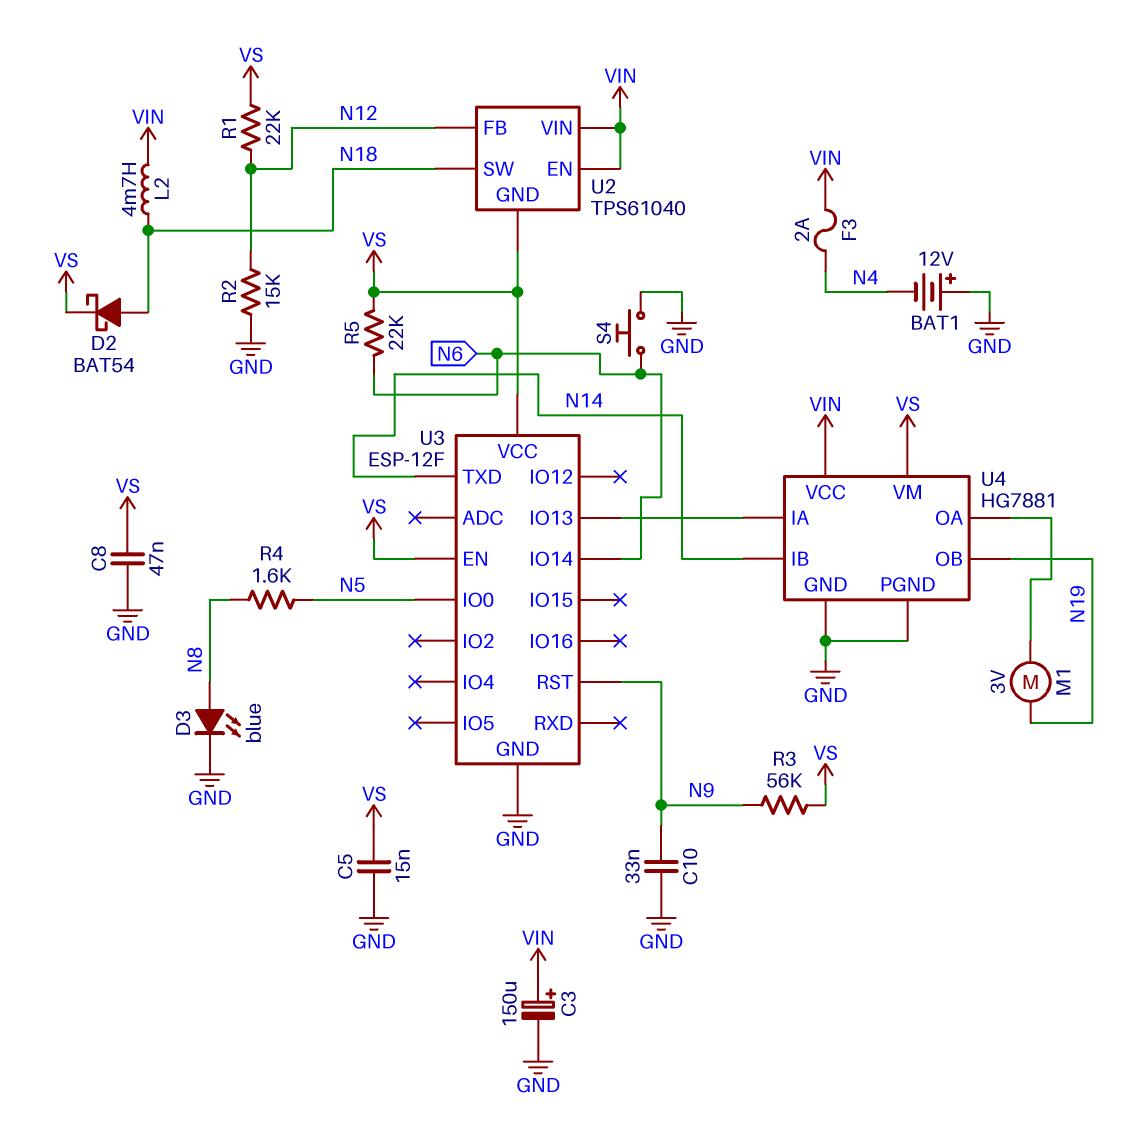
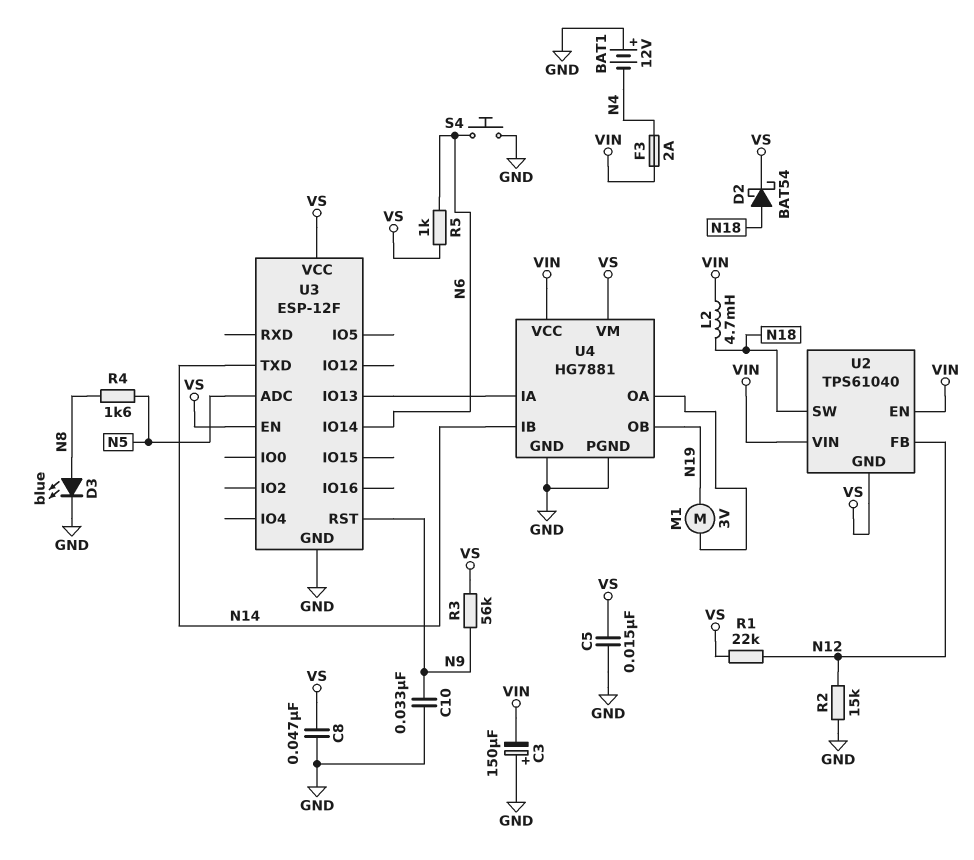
C3: 150uF (plus VIN, minus GND) -> 150uF (plus GND, minus VIN)
R5: 22k (N6, VS) -> 1k (N6, VS)
U3 pin ADC: none -> N5
U3 pin IO0: N5 -> none

